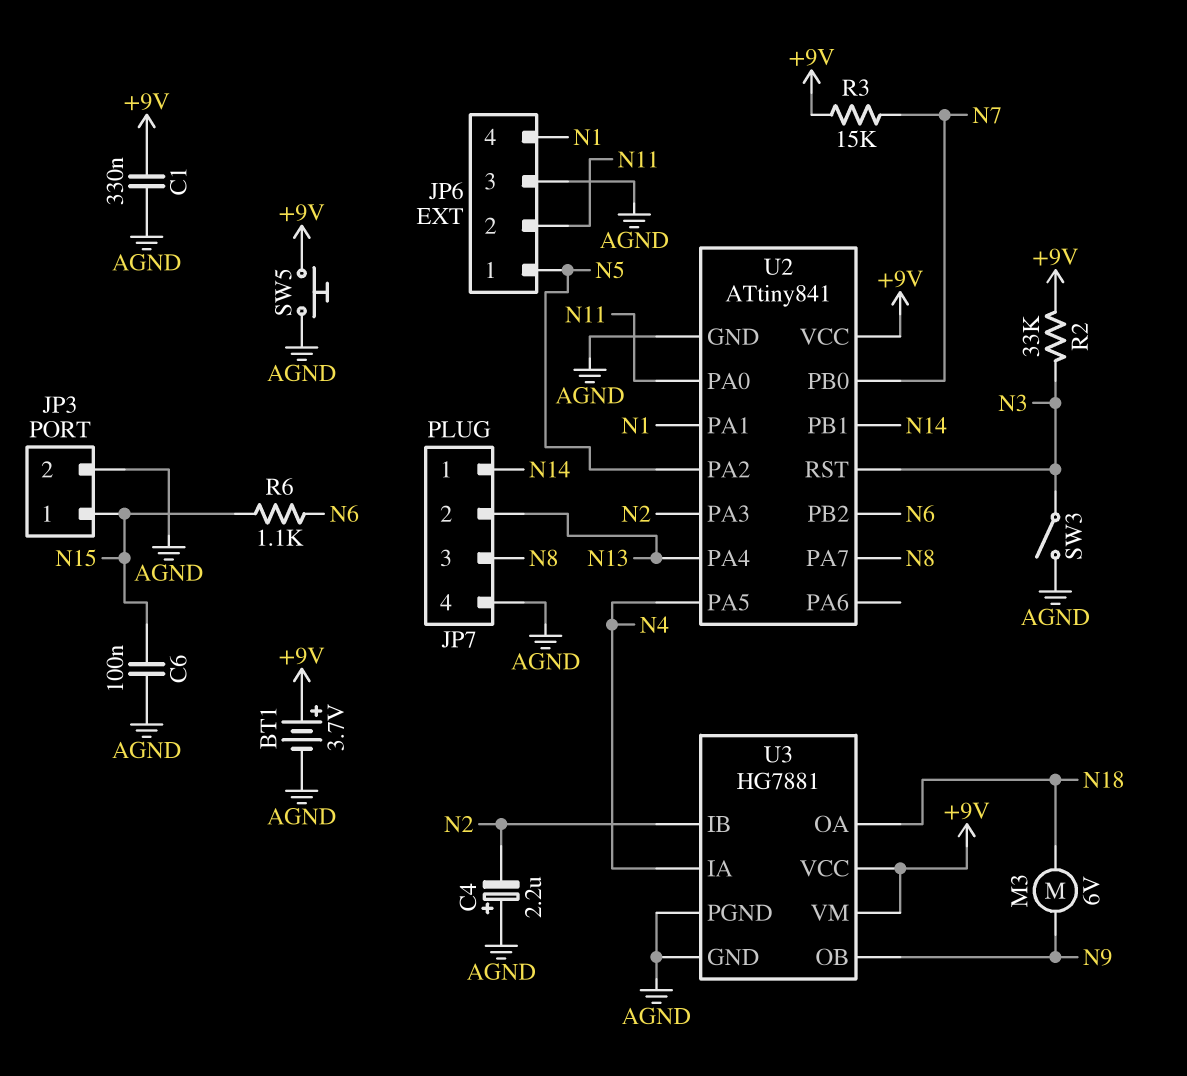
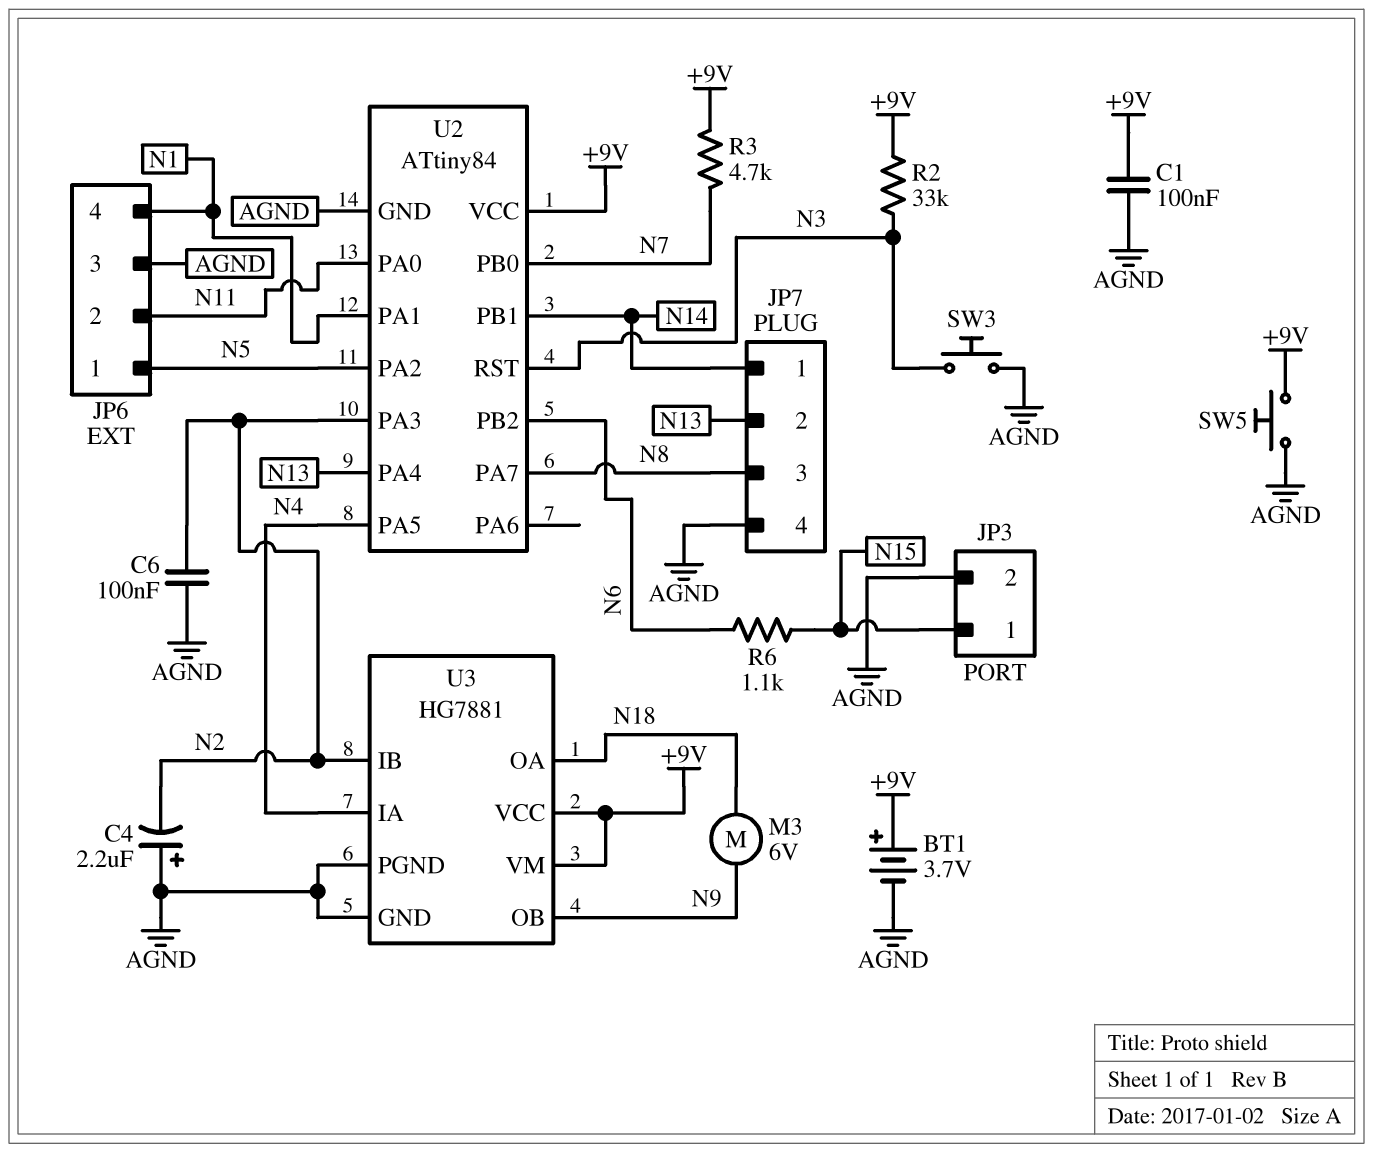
C1: 330nF (+9V, AGND) -> 100nF (+9V, AGND)
C6: 100nF (AGND, N15) -> 100nF (AGND, N2)
R3: 15k (+9V, N7) -> 4.7k (+9V, N7)
SW3: switch (AGND, N3) -> button (AGND, N3)
U2: ATtiny841 -> ATtiny84

